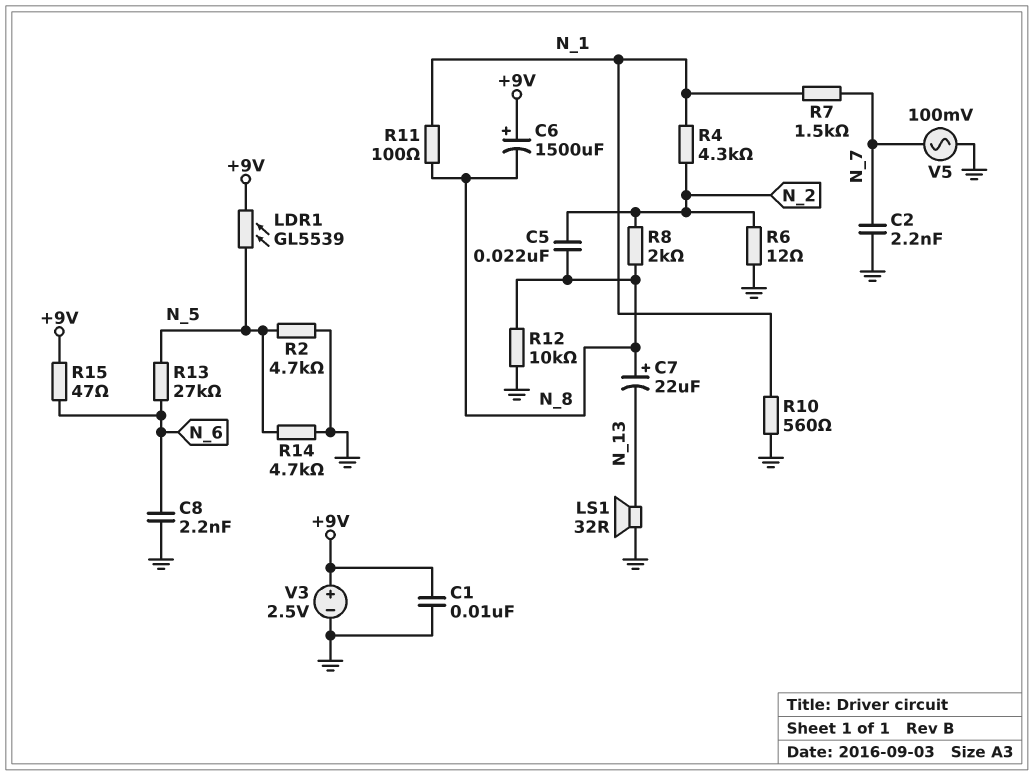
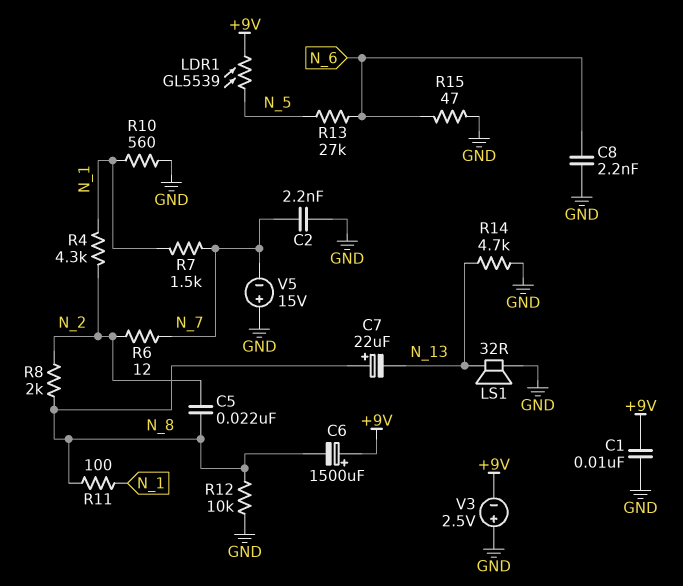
R2: 4.7k (GND, N_5) -> none
R6: 12 (GND, N_2) -> 12 (N_2, N_7)
R14: 4.7k (GND, N_5) -> 4.7k (GND, N_13)
R15: 47 (+9V, N_6) -> 47 (GND, N_6)
V3: 2.5V (plus +9V, minus GND) -> 2.5V (plus GND, minus +9V)
V5: AC 100mV (GND, N_7) -> 15V (plus GND, minus N_7)

